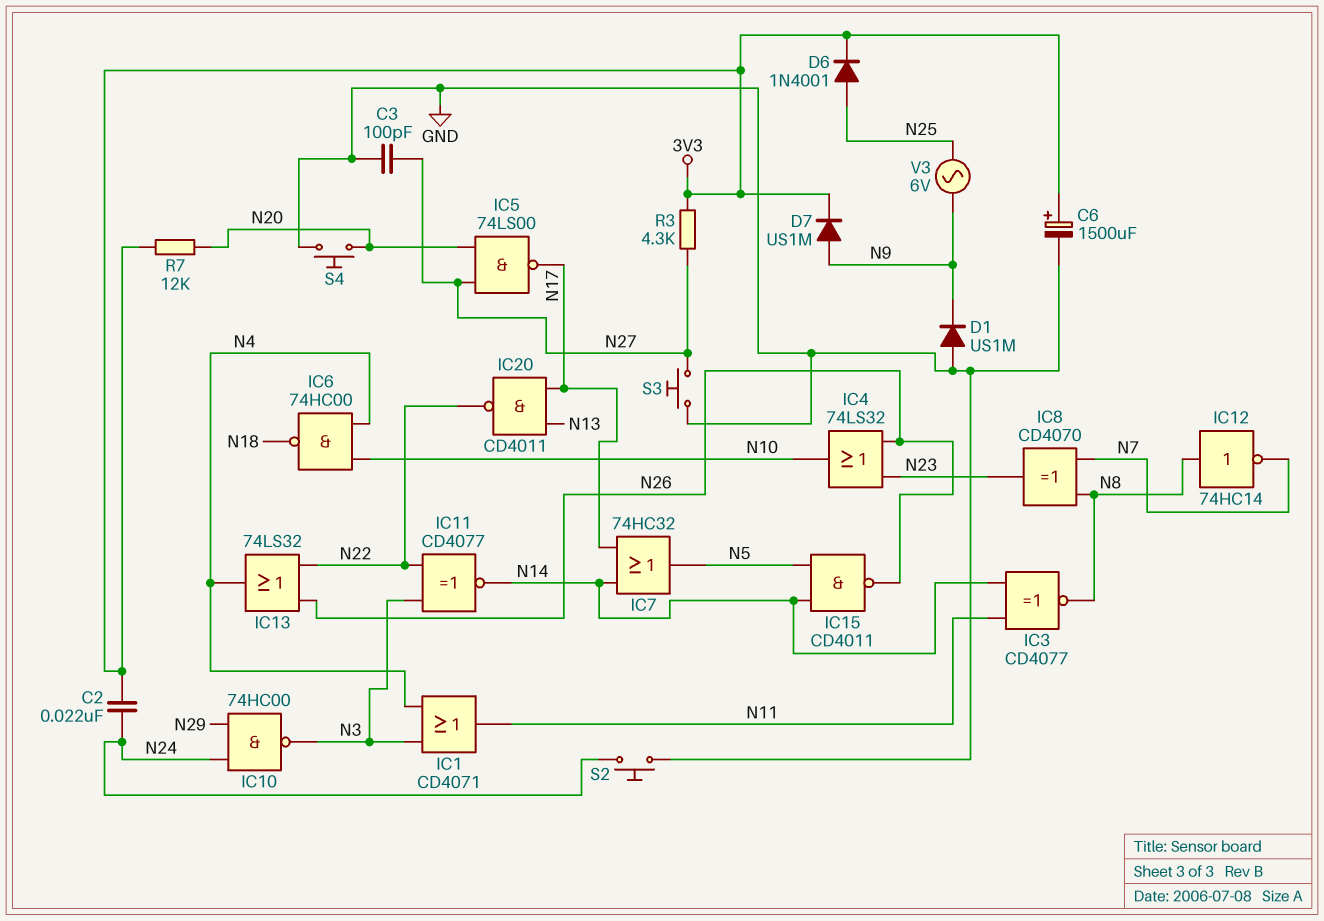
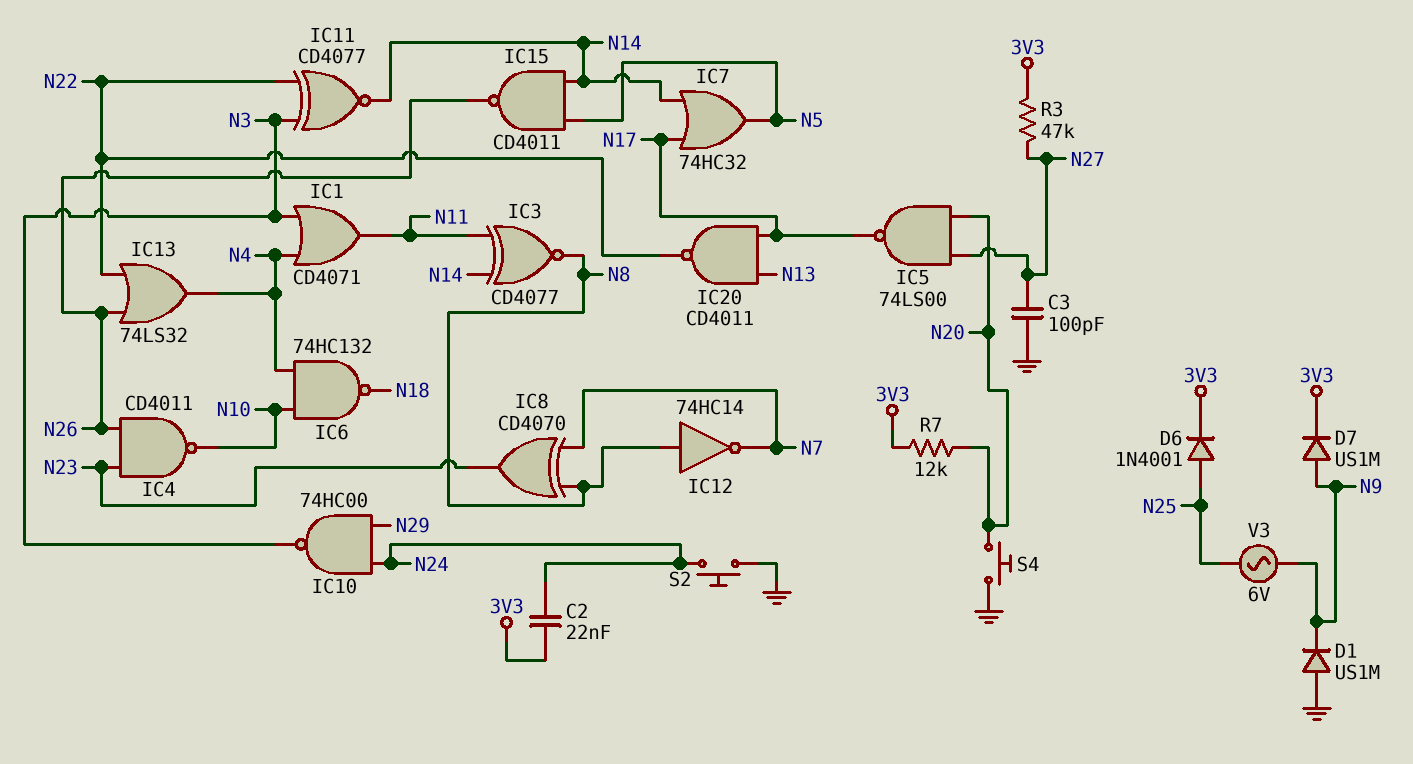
C6: 1500uF (plus 3V3, minus GND) -> none
IC4: OR 74LS32 (in N23, in N26, out N10) -> NAND CD4011 (in N23, in N26, out N10)
IC6: NAND 74HC00 (in N4, in N10, out N18) -> NAND 74HC132 (in N4, in N10, out N18)
R3: 4.3k (3V3, N27) -> 47k (3V3, N27)
S3: button (GND, N27) -> none

